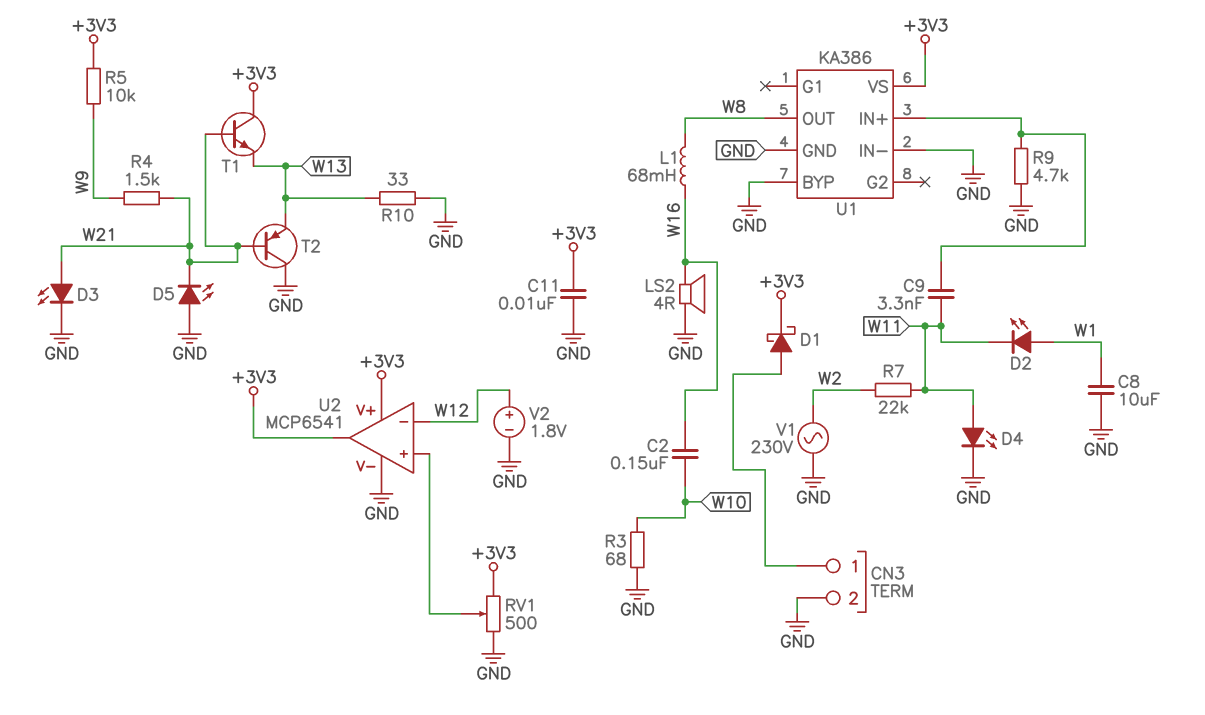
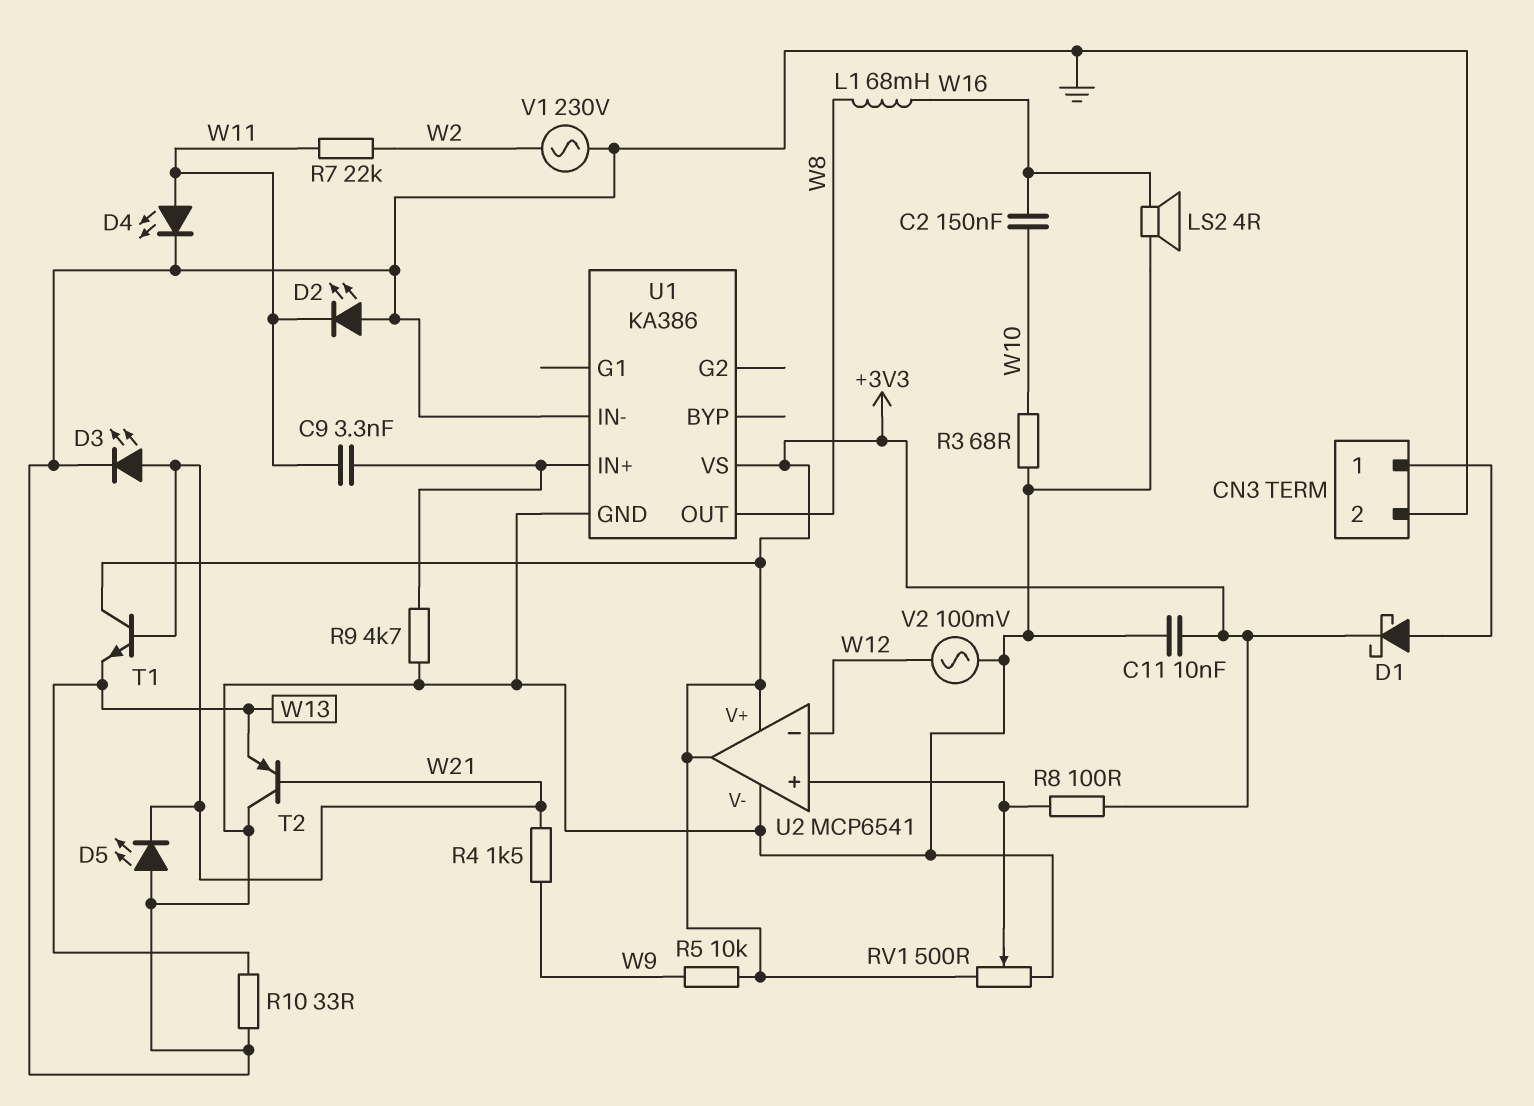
C8: 10uF (GND, W1) -> none
D2: LED (A W1, K W11) -> LED (A GND, K W11)
R8: none -> 100 (+3V3, U2/in+)
U1 pin BYP: GND -> none
V2: 1.8V (plus W12, minus GND) -> AC 100mV (GND, W12)

